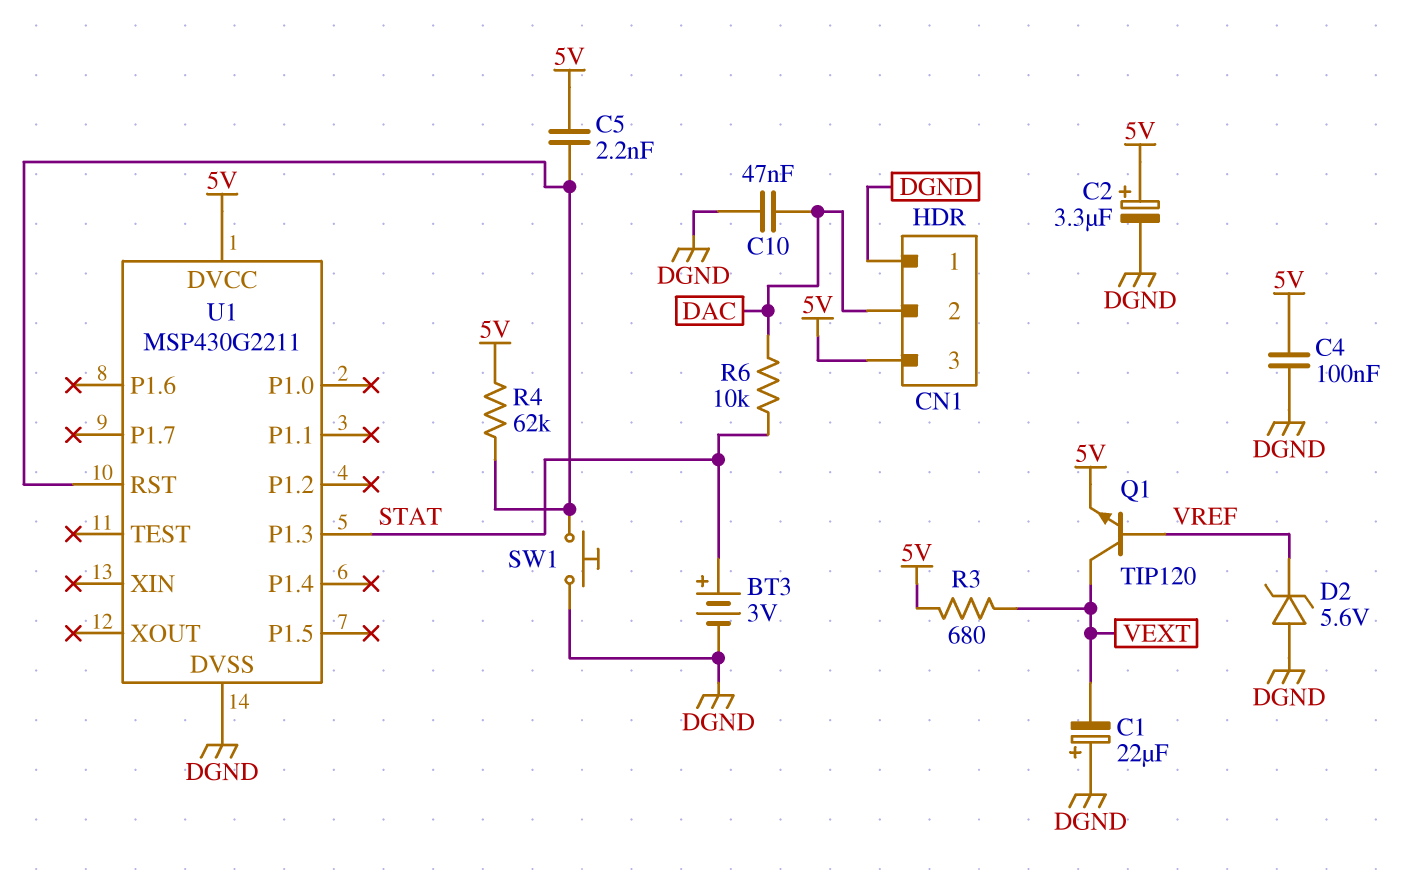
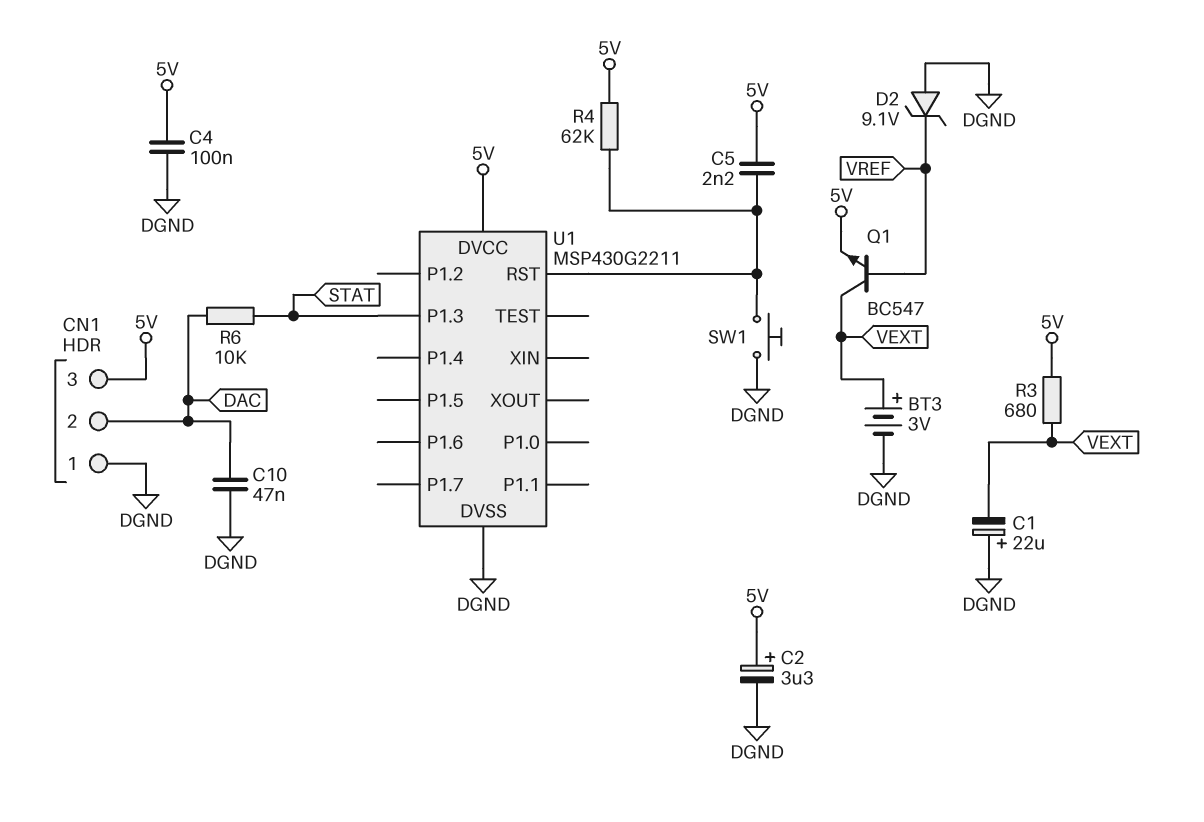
BT3: 3V (plus STAT, minus DGND) -> 3V (plus VEXT, minus DGND)
D2: zener 5.6V (A DGND, K VREF) -> zener 9.1V (A DGND, K VREF)
Q1: NPN TIP120 (B VREF, C VEXT, E 5V) -> NPN BC547 (B VREF, C VEXT, E 5V)

